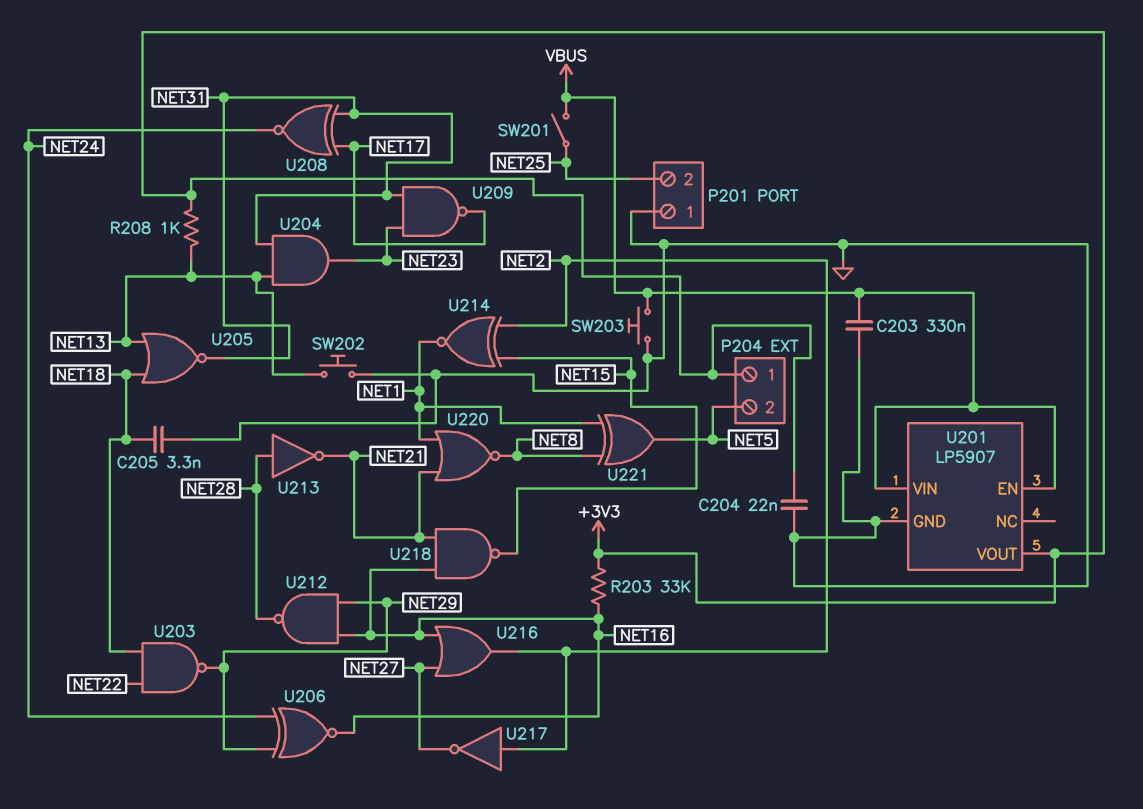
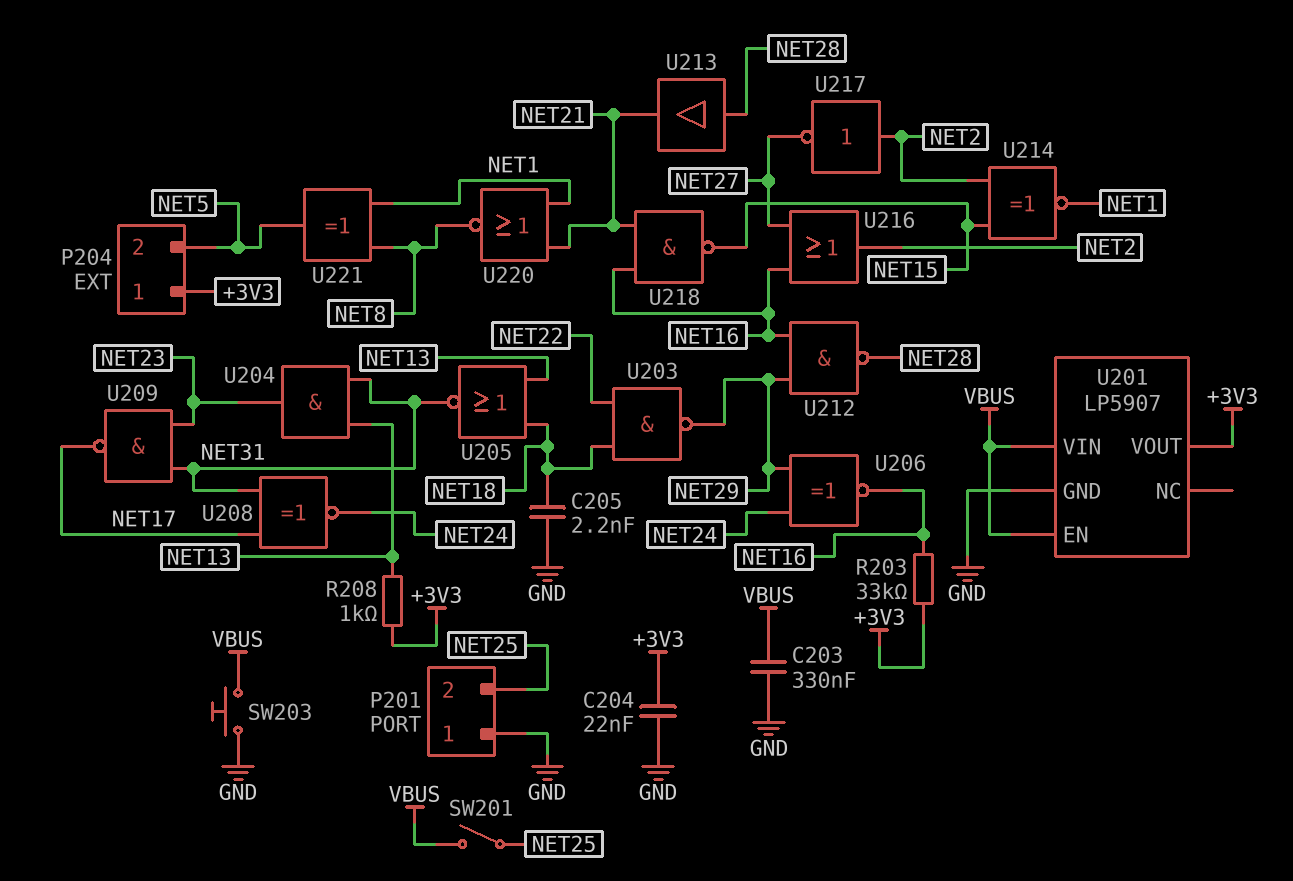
C205: 3.3nF (GND, NET18) -> 2.2nF (GND, NET18)
SW202: button (GND, NET13) -> none
U213: NOT (in NET28, out NET21) -> buffer (in NET28, out NET21)

